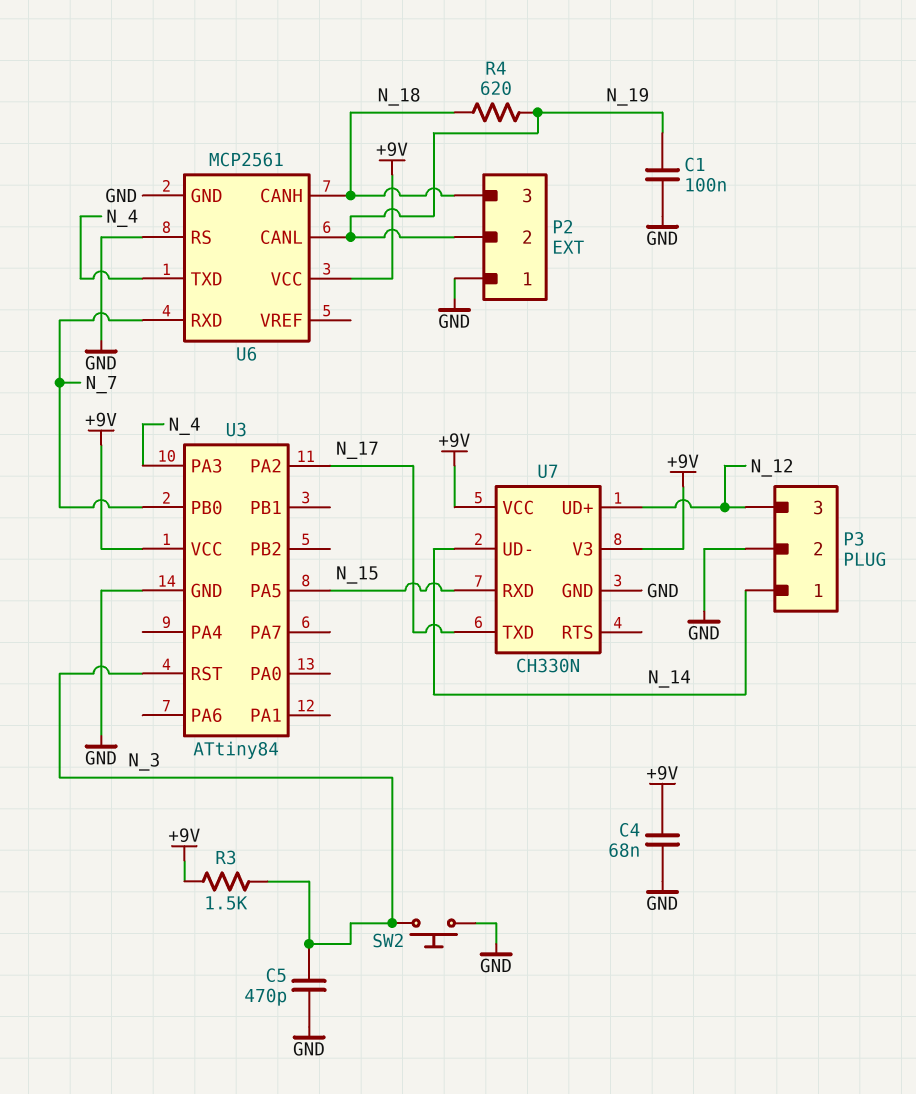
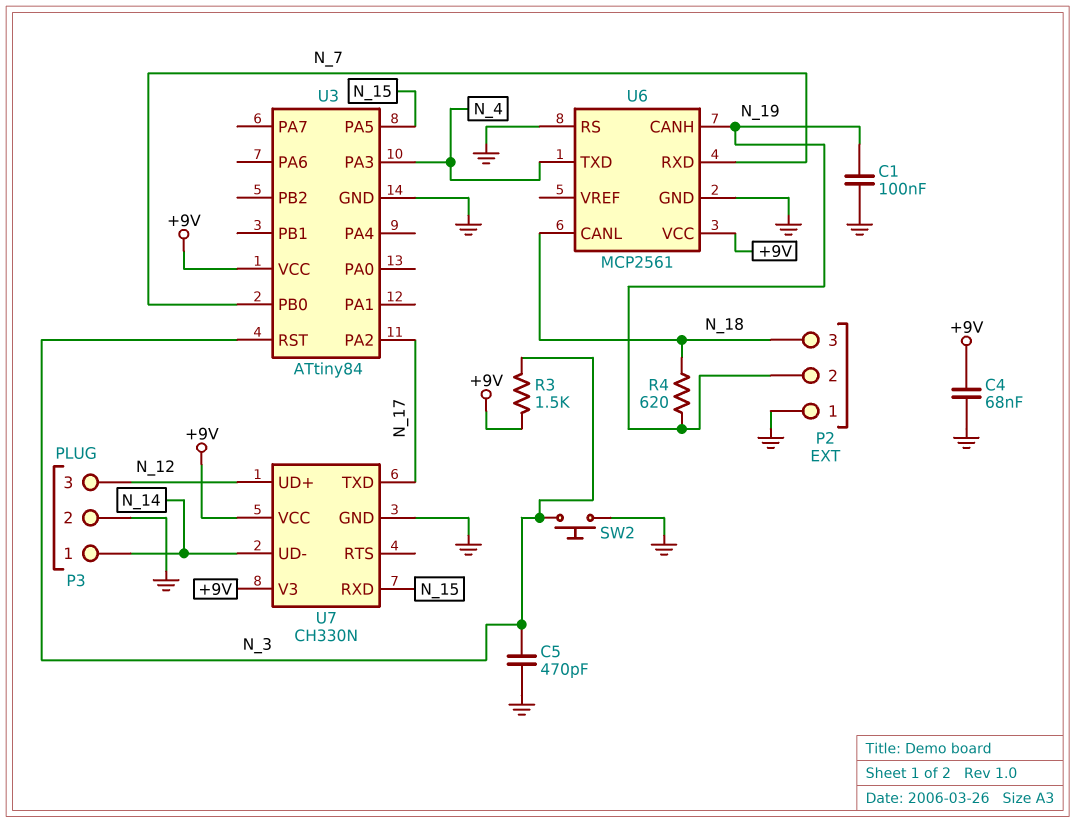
U6 pin CANH: N_18 -> N_19
U6 pin CANL: N_19 -> N_18

